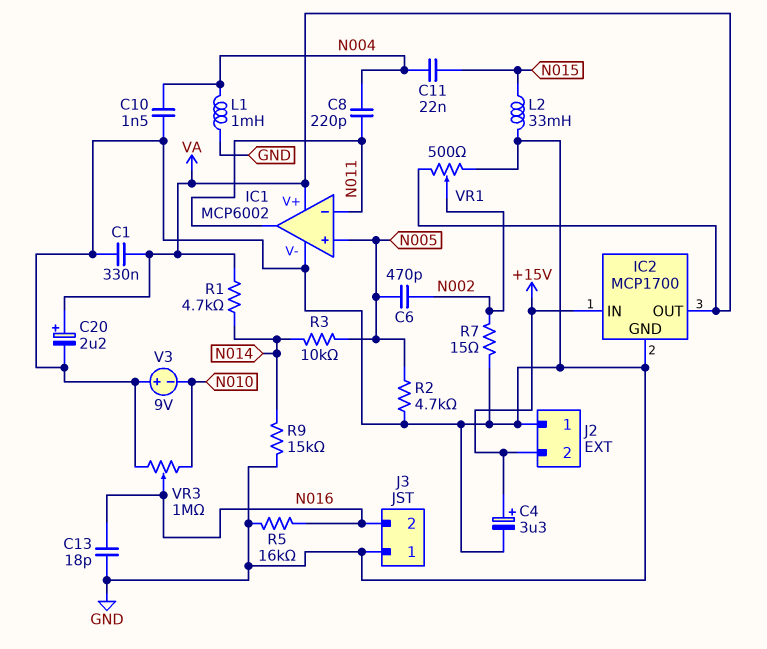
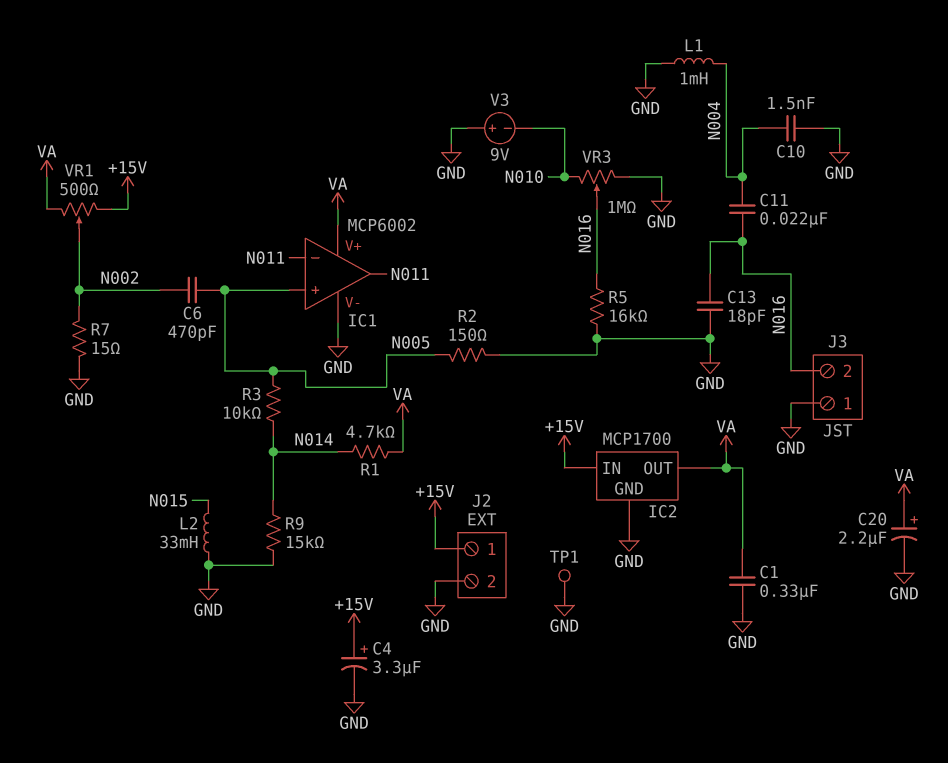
C8: 220pF (N004, N011) -> none
C11: 22nF (N004, N015) -> 22nF (N004, N016)
J2 pin 1: GND -> +15V
J2 pin 2: +15V -> GND
R2: 4.7k (GND, N005) -> 150 (GND, N005)
TP1: none -> test point (GND)
VR1: 500 (GND, VA, wiper N002) -> 500 (+15V, VA, wiper N002)

